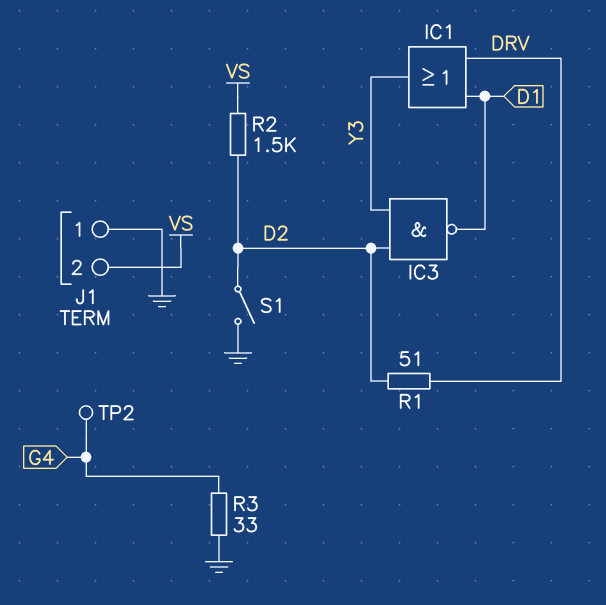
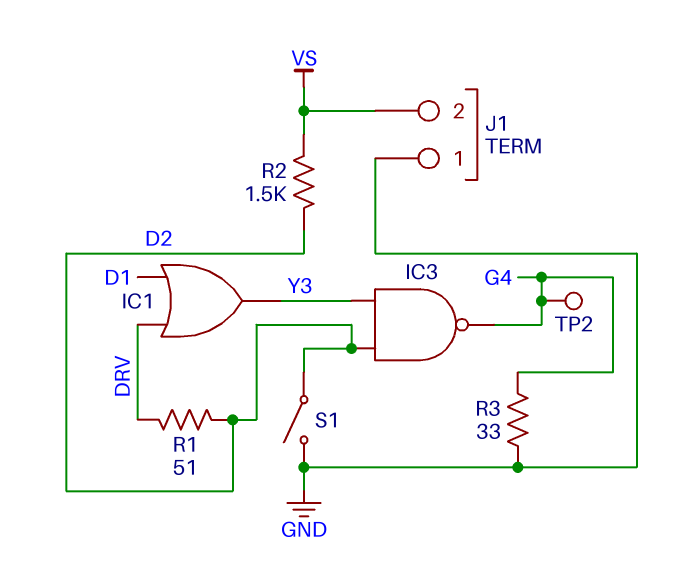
IC3: NAND (in D2, in Y3, out D1) -> NAND (in D2, in Y3, out G4)

